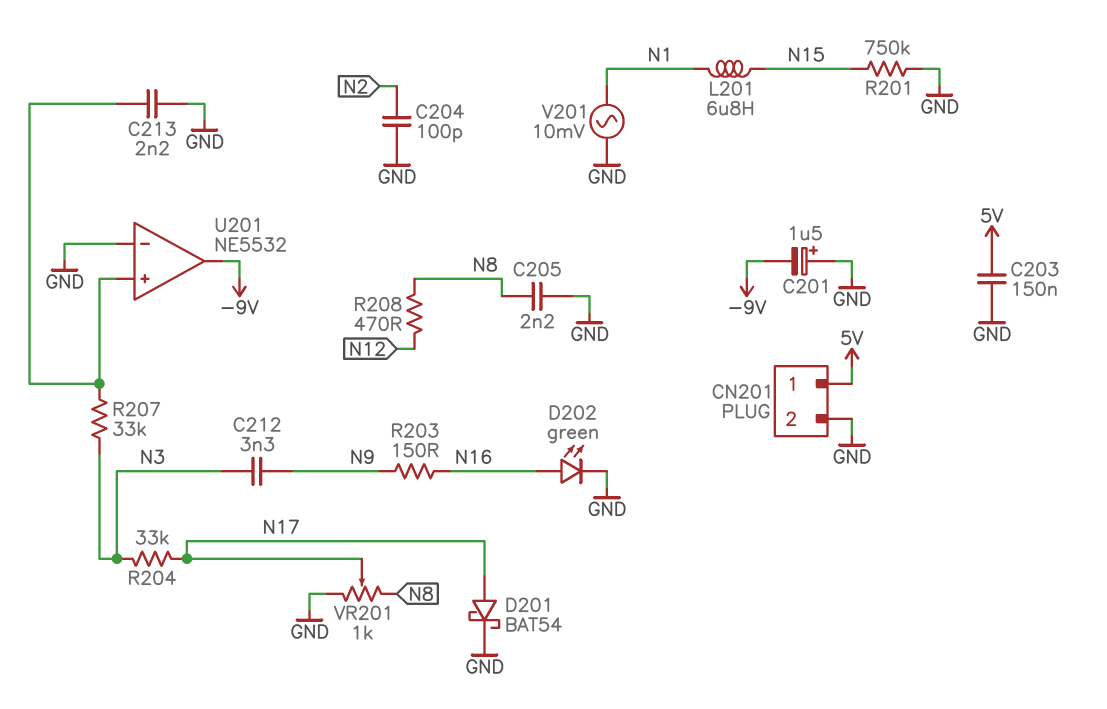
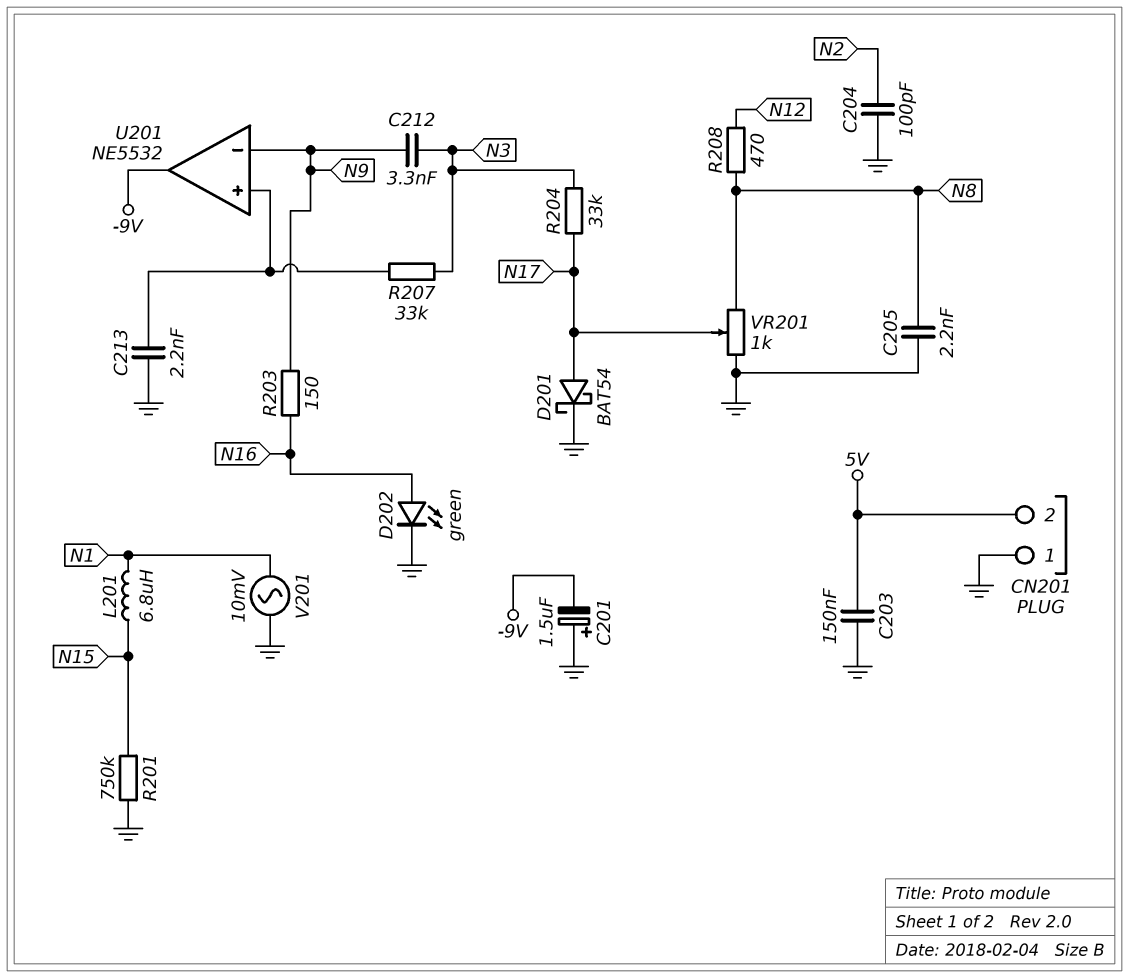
CN201 pin 1: 5V -> GND
CN201 pin 2: GND -> 5V
U201 pin in-: GND -> N9

